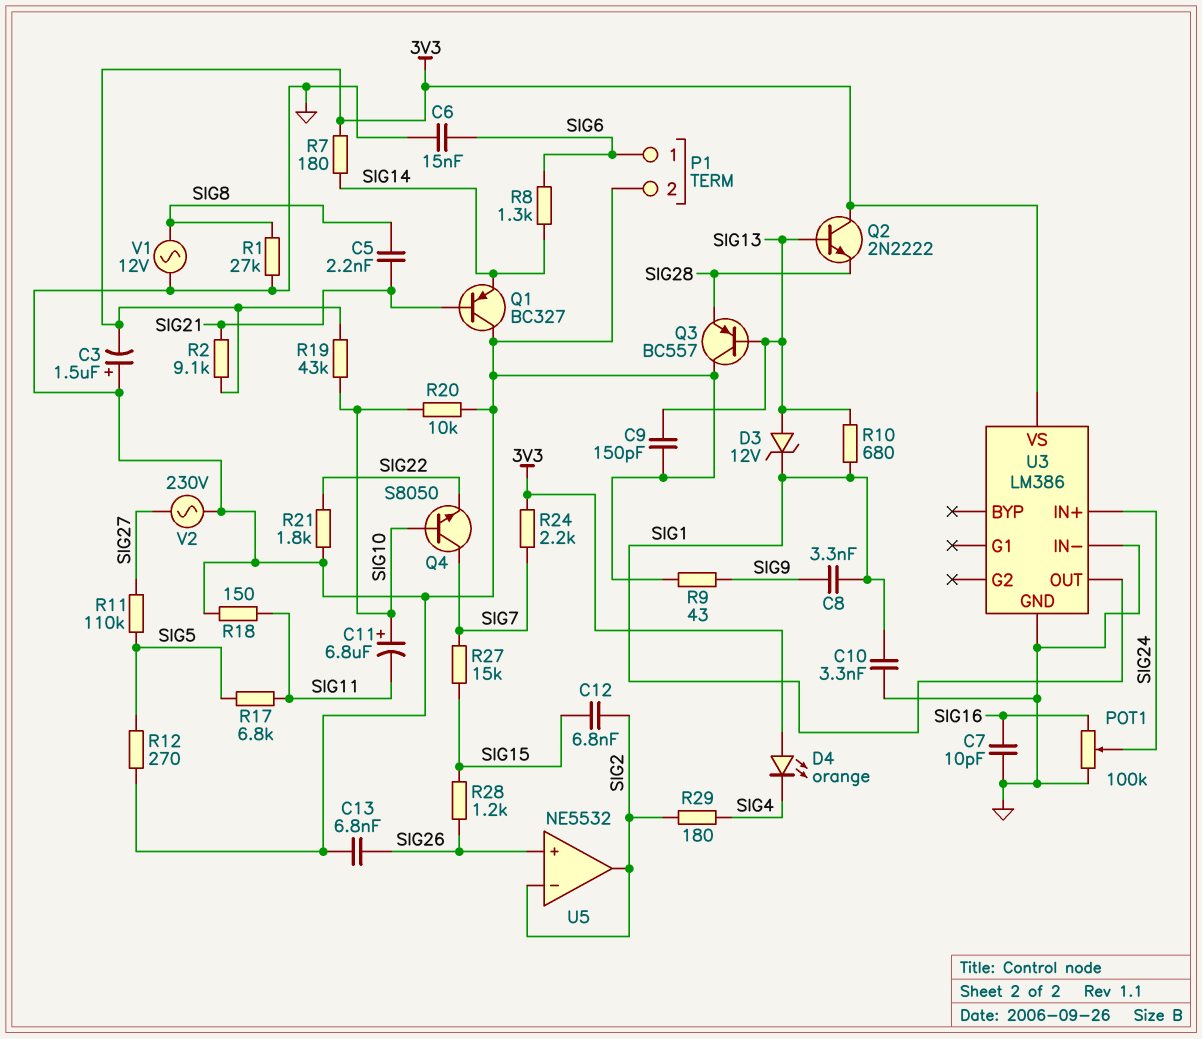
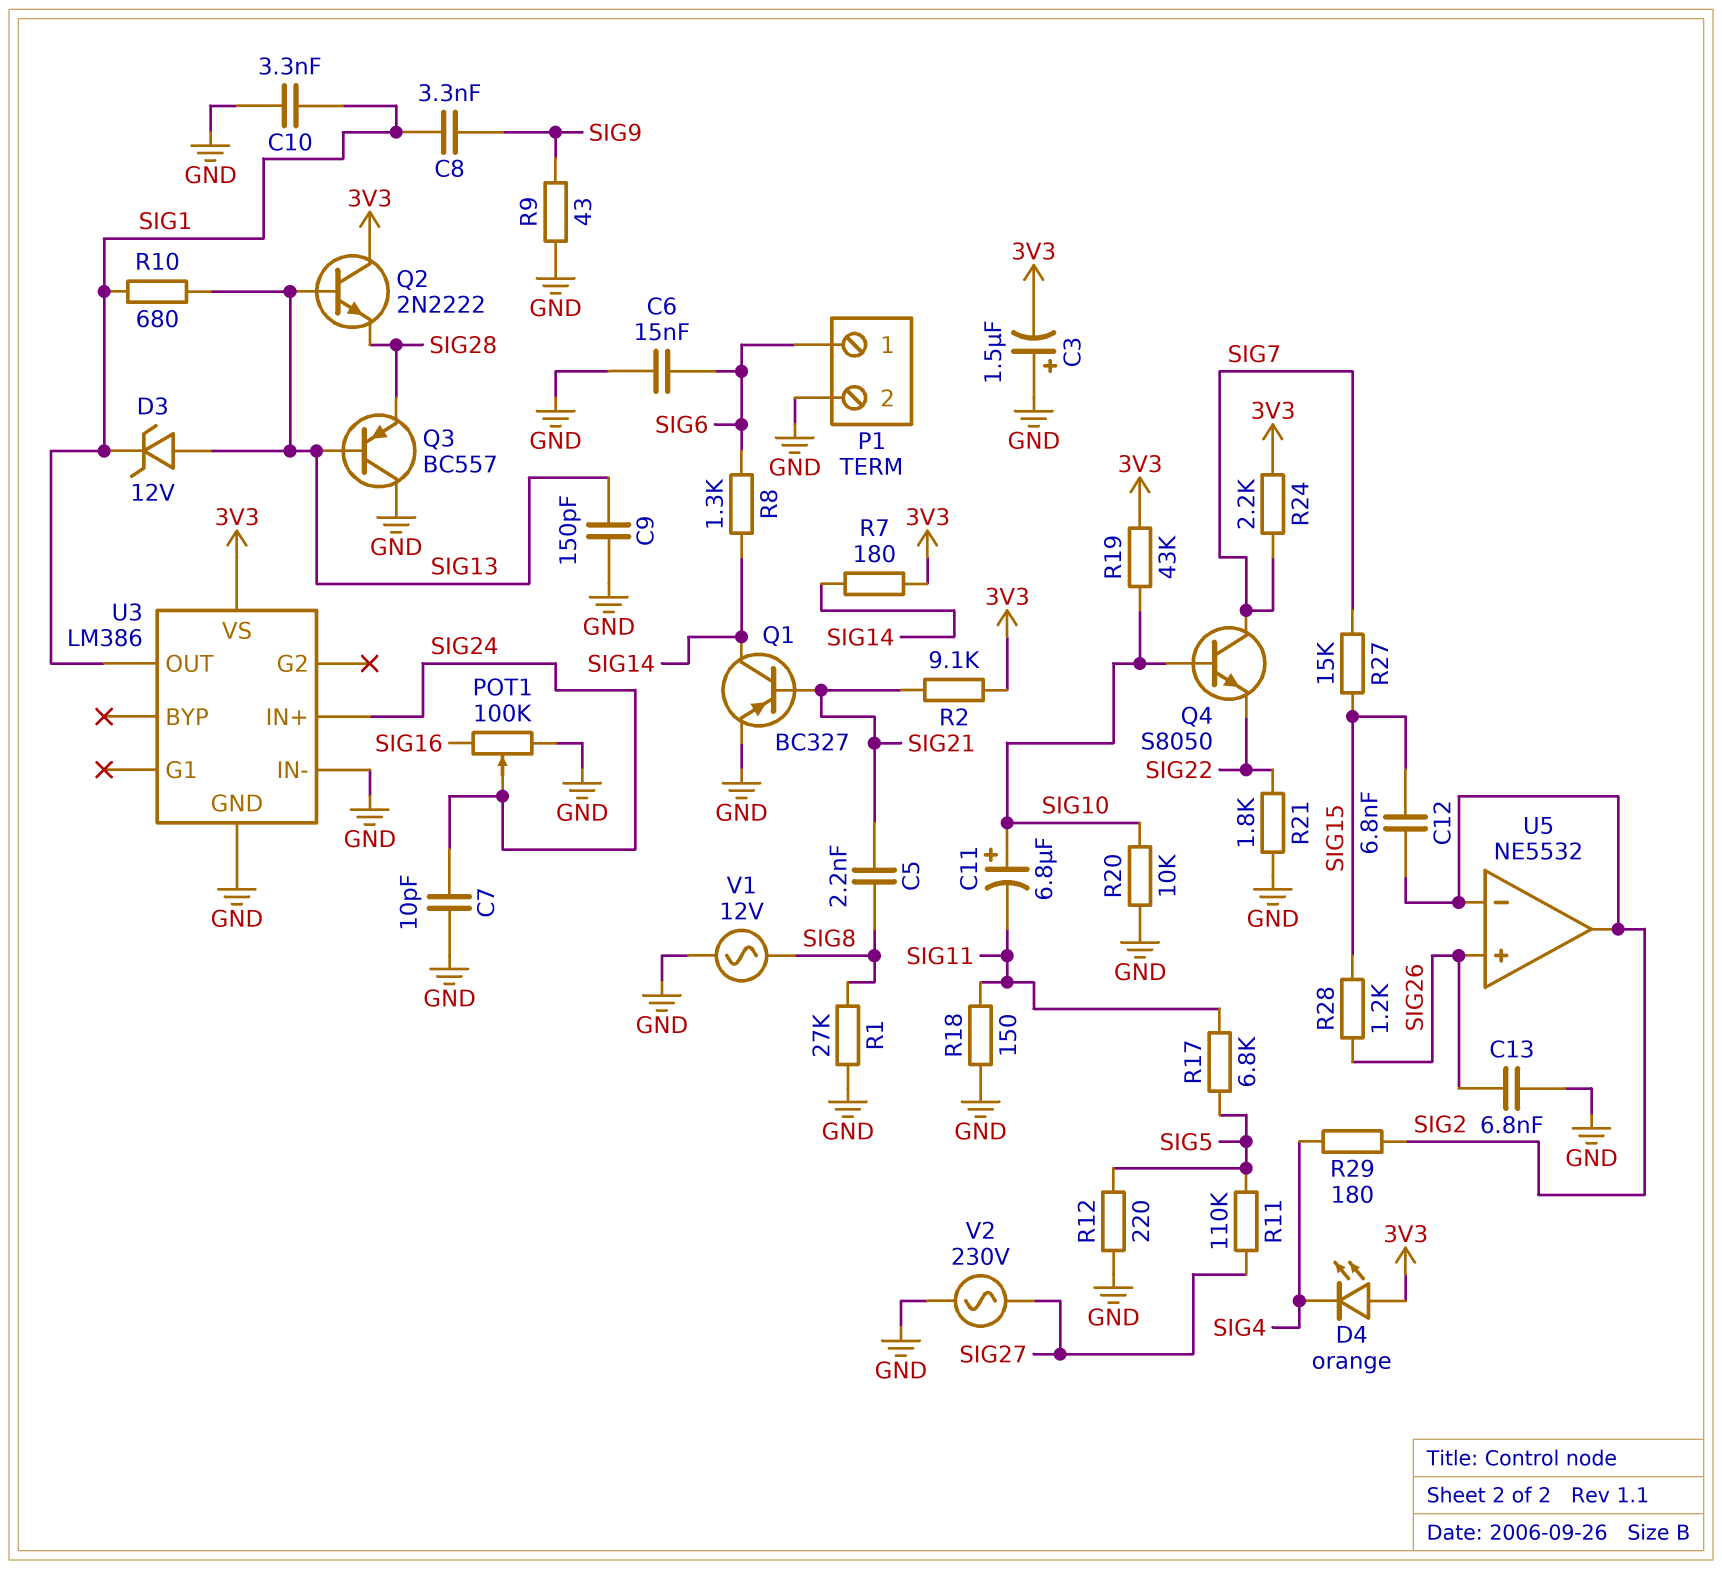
C7: 10pF (GND, SIG16) -> 10pF (GND, SIG24)
Q1: PNP BC327 (B SIG21, C GND, E SIG14) -> PNP BC327 (B SIG21, C SIG14, E GND)
R12: 270 (GND, SIG5) -> 220 (GND, SIG5)

